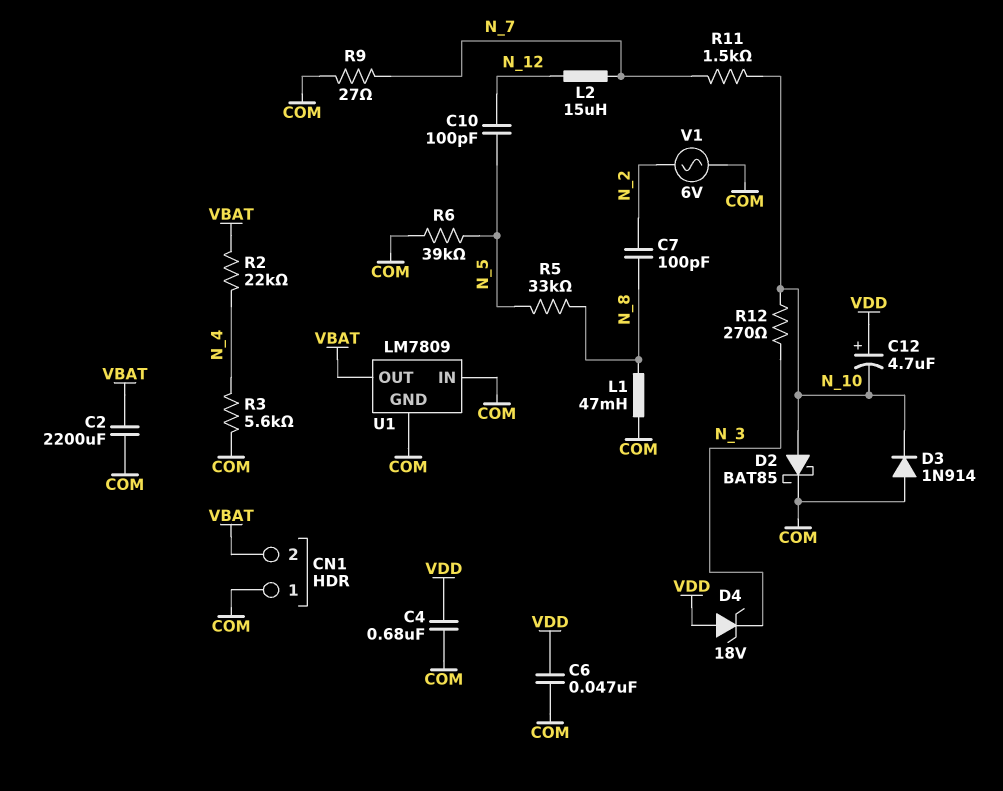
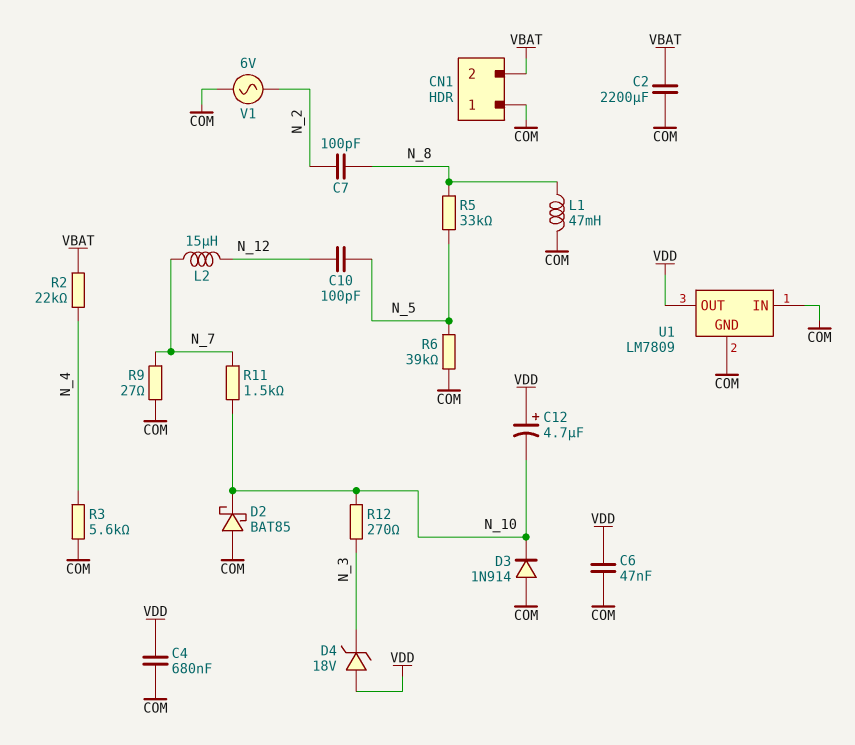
D2: schottky BAT85 (A N_10, K COM) -> schottky BAT85 (A COM, K N_10)
U1 pin OUT: VBAT -> VDD

